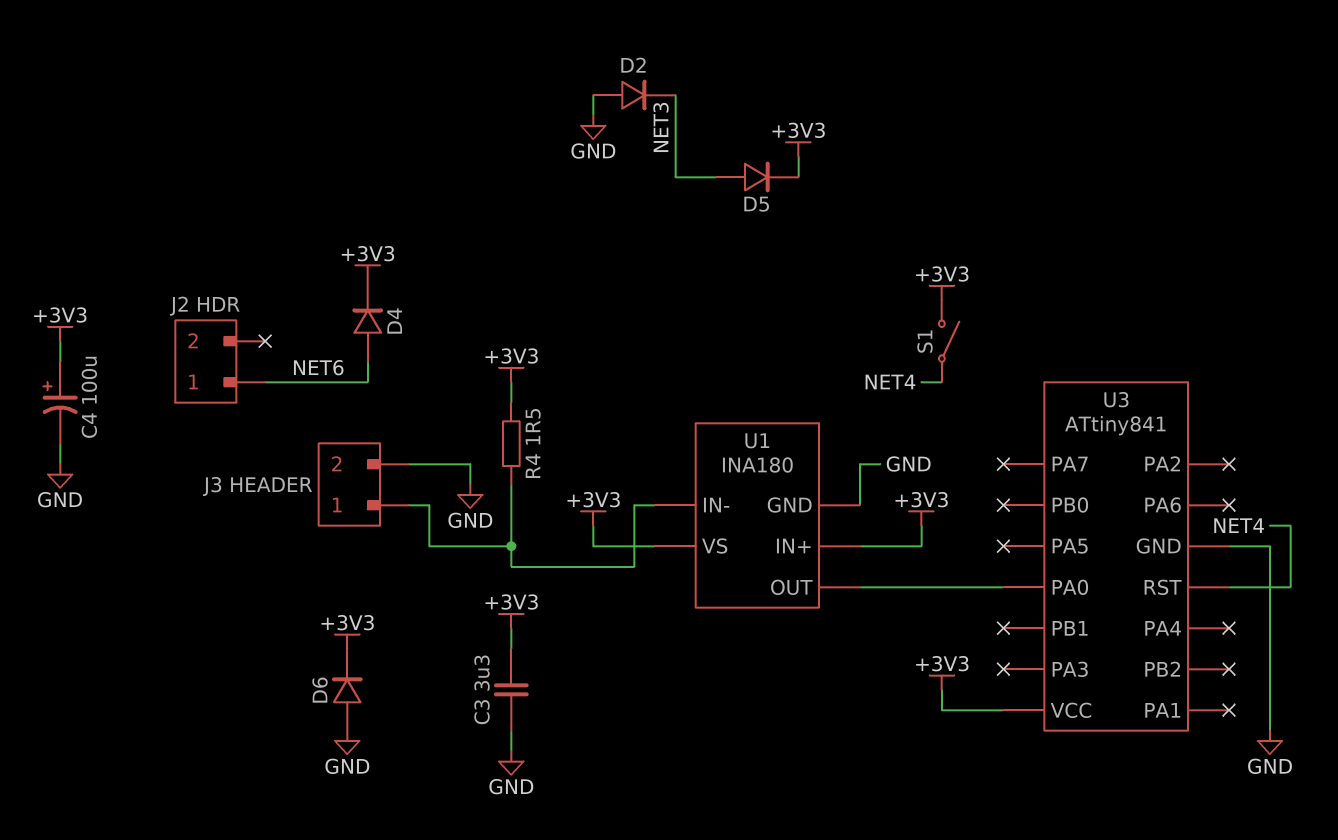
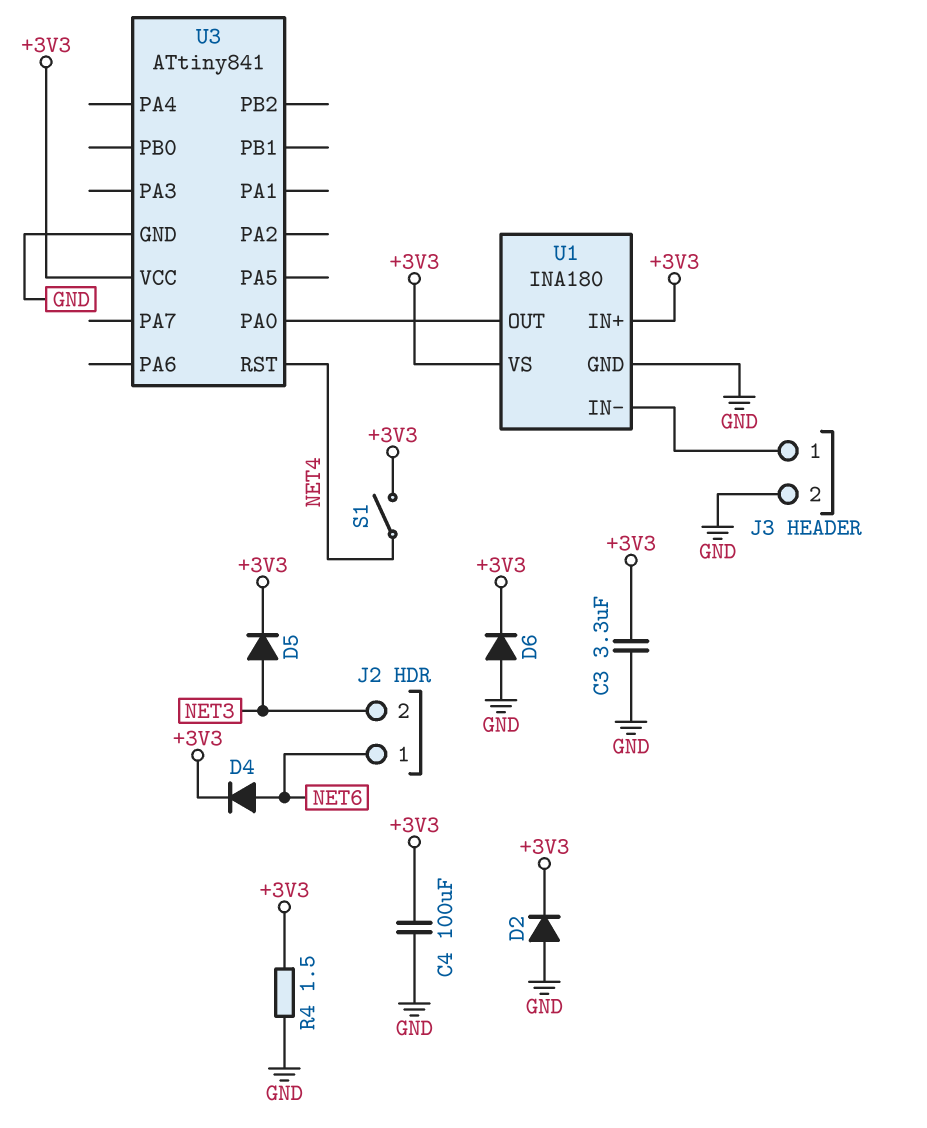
C4: 100uF (plus +3V3, minus GND) -> 100uF (+3V3, GND)
D2: diode (A GND, K NET3) -> diode (A GND, K +3V3)
J2 pin 2: none -> NET3
R4: 1.5 (+3V3, J3/1) -> 1.5 (+3V3, GND)

